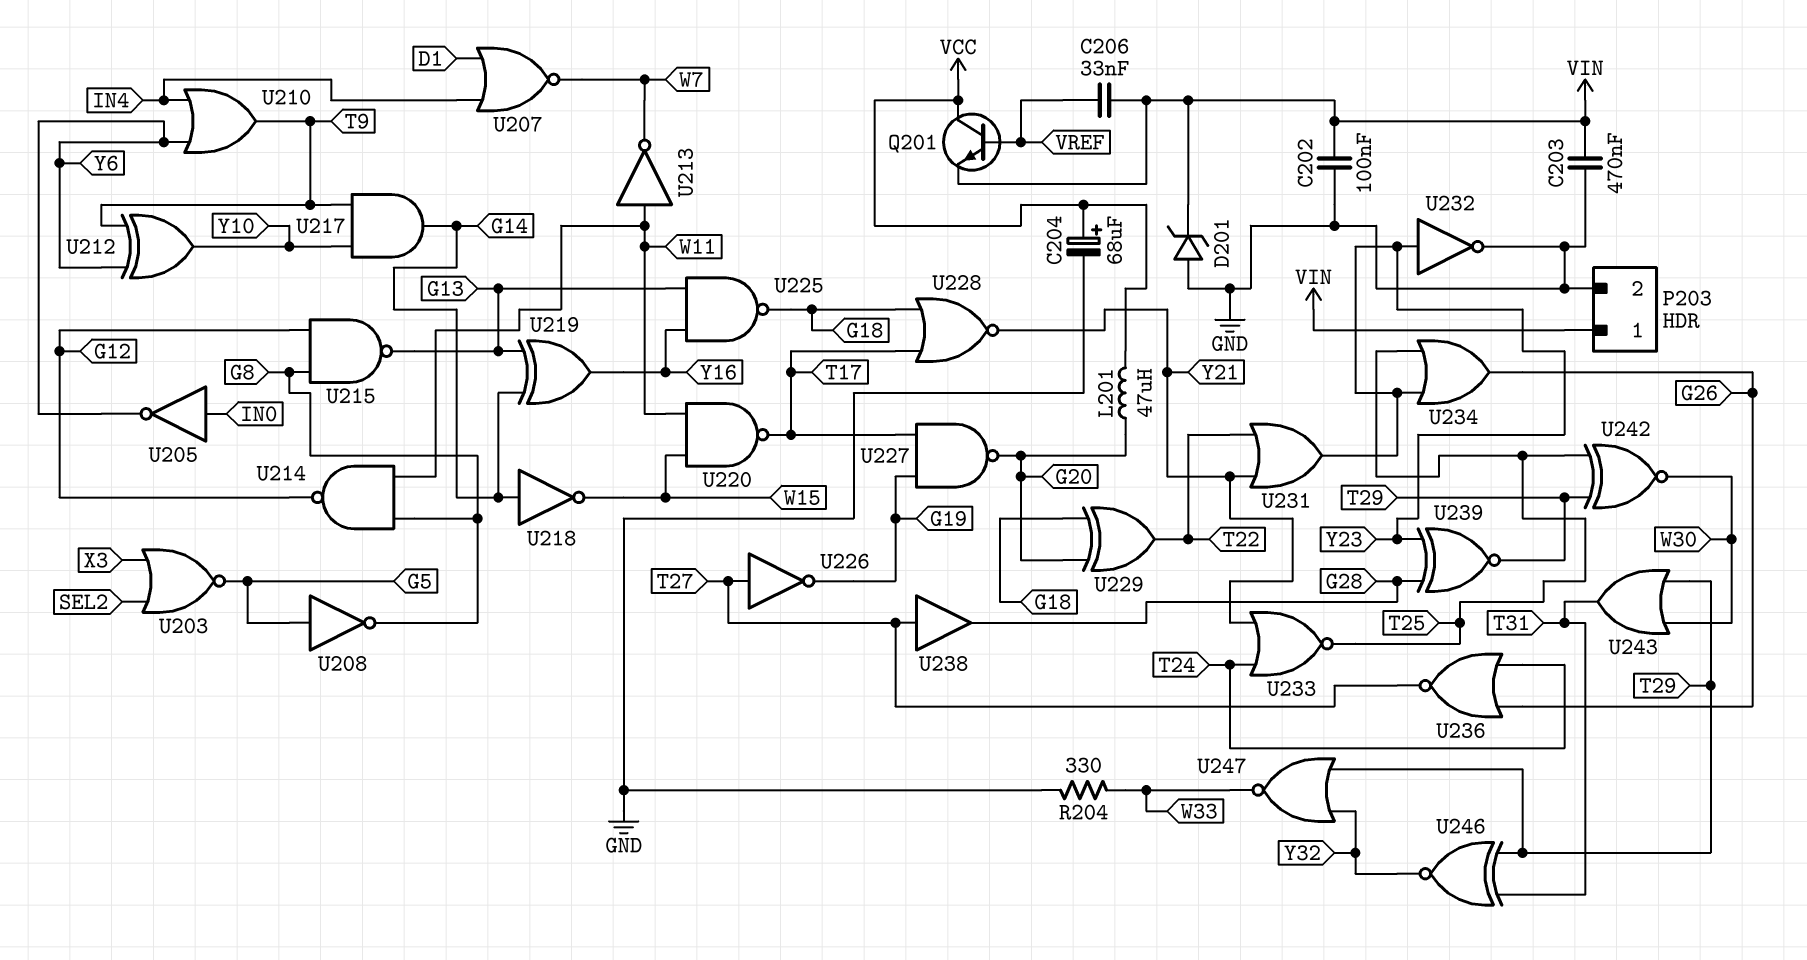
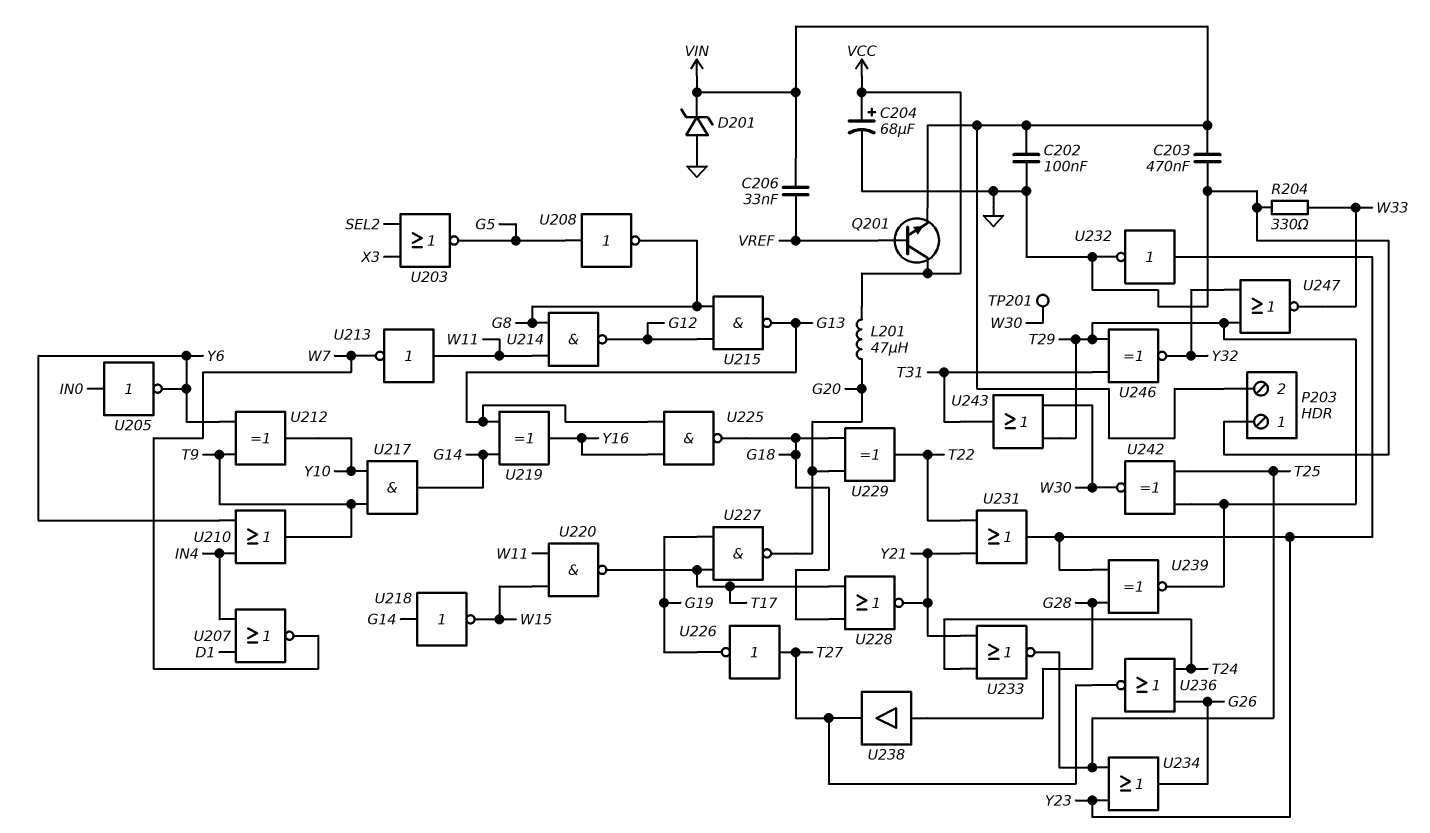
P203 pin 1: VIN -> GND
P203 pin 2: GND -> VIN
TP201: none -> test point (W30)
U238: buffer (in T27, out G28) -> buffer (in G28, out T27)

